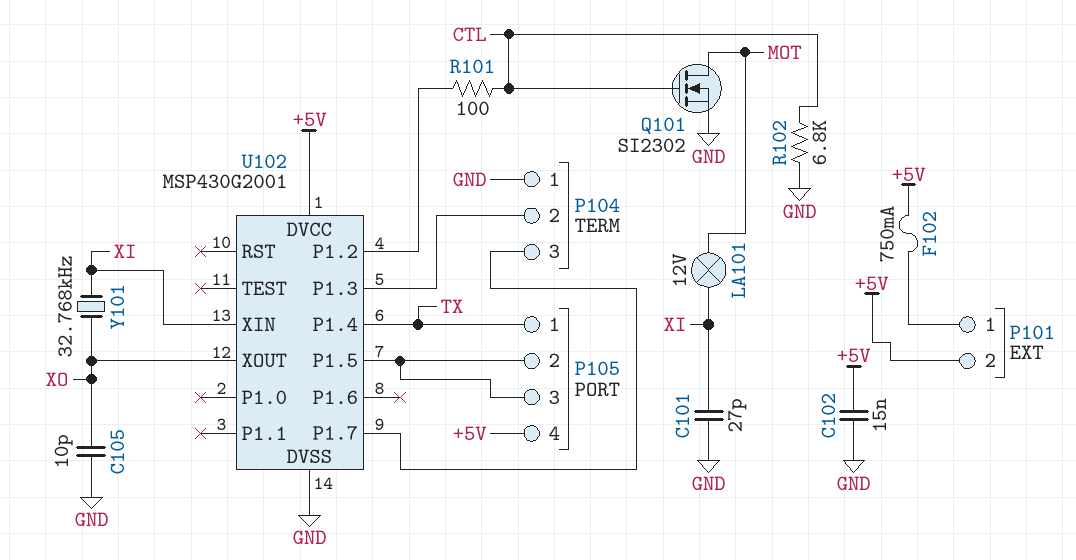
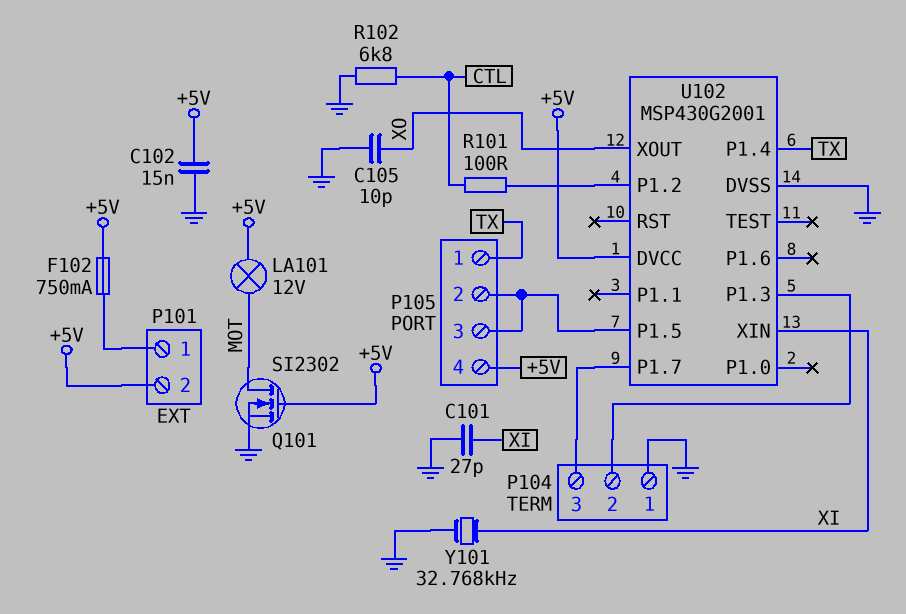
LA101: lamp 12V (MOT, XI) -> lamp 12V (+5V, MOT)
Q101: NMOS SI2302 (G CTL, D MOT, S GND) -> NMOS SI2302 (G +5V, D MOT, S GND)
Y101: 32.768kHz (XI, XO) -> 32.768kHz (GND, XI)

